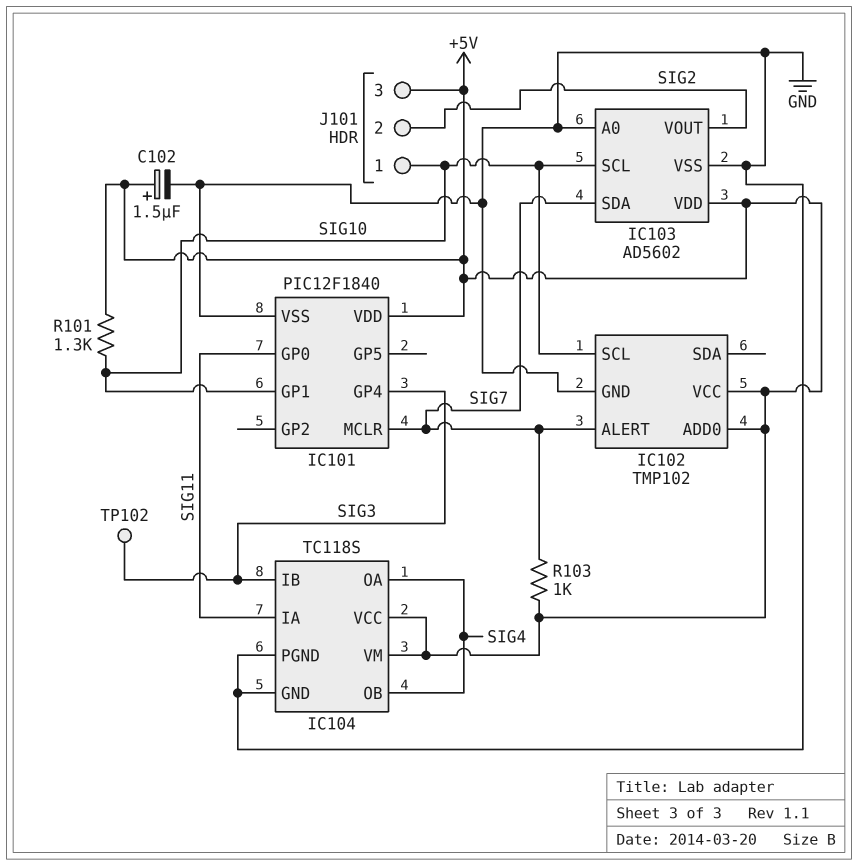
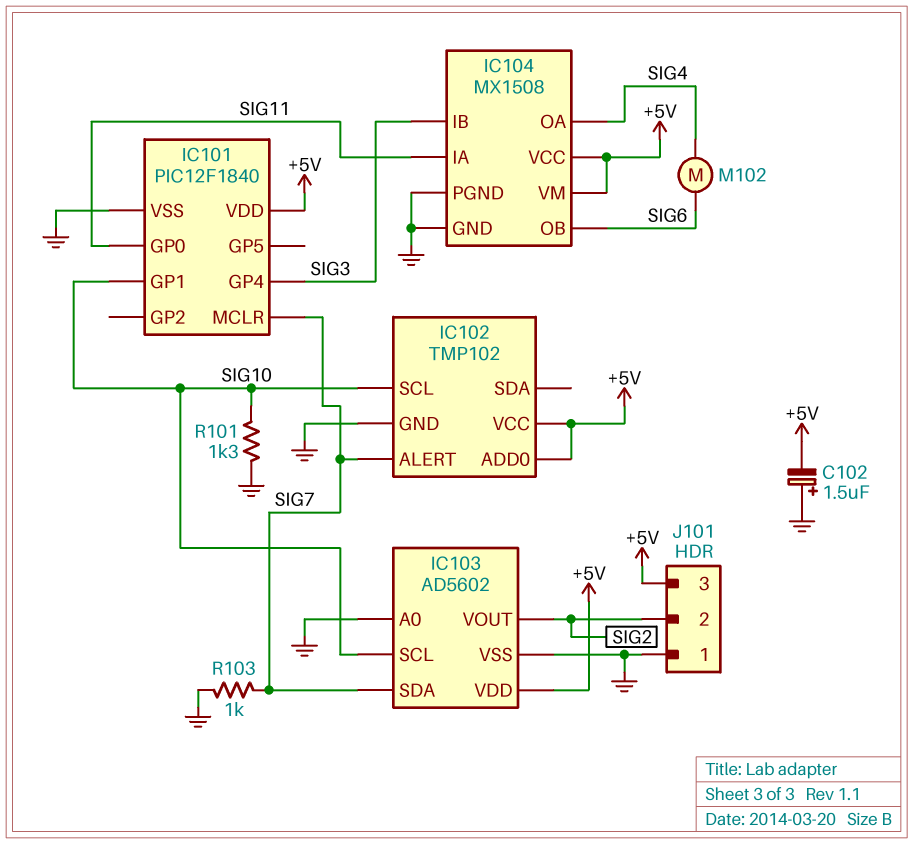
C102: 1.5uF (plus +5V, minus GND) -> 1.5uF (plus GND, minus +5V)
IC104: TC118S -> MX1508
IC104 pin OB: SIG4 -> SIG6
J101 pin 1: SIG10 -> GND
M102: none -> motor (SIG4, SIG6)
R101: 1.3k (+5V, SIG10) -> 1.3k (GND, SIG10)
R103: 1k (+5V, SIG7) -> 1k (GND, SIG7)
TP102: test point (SIG3) -> none

